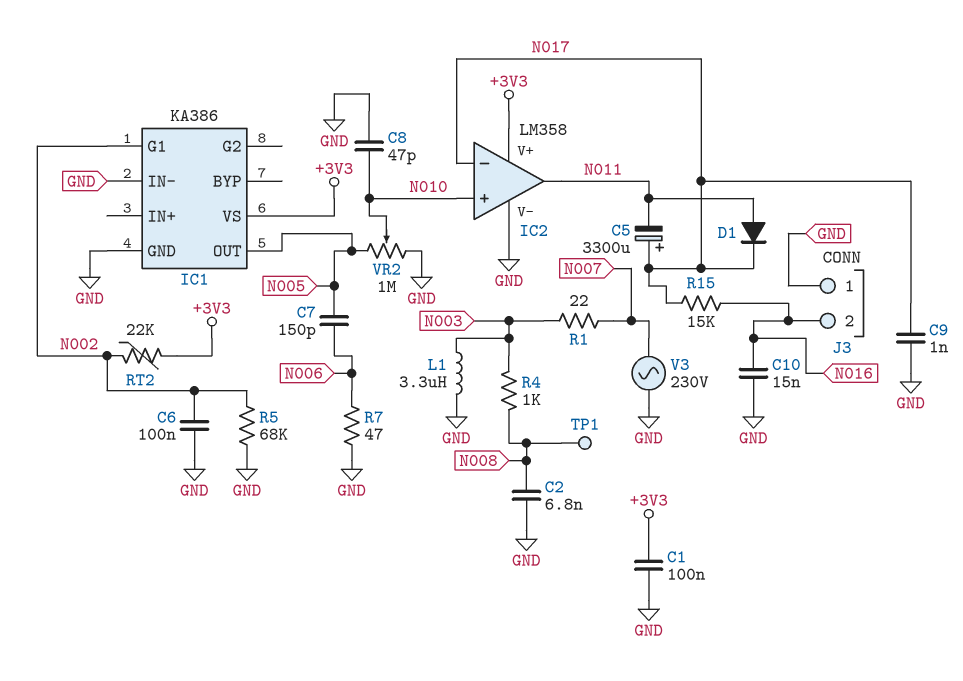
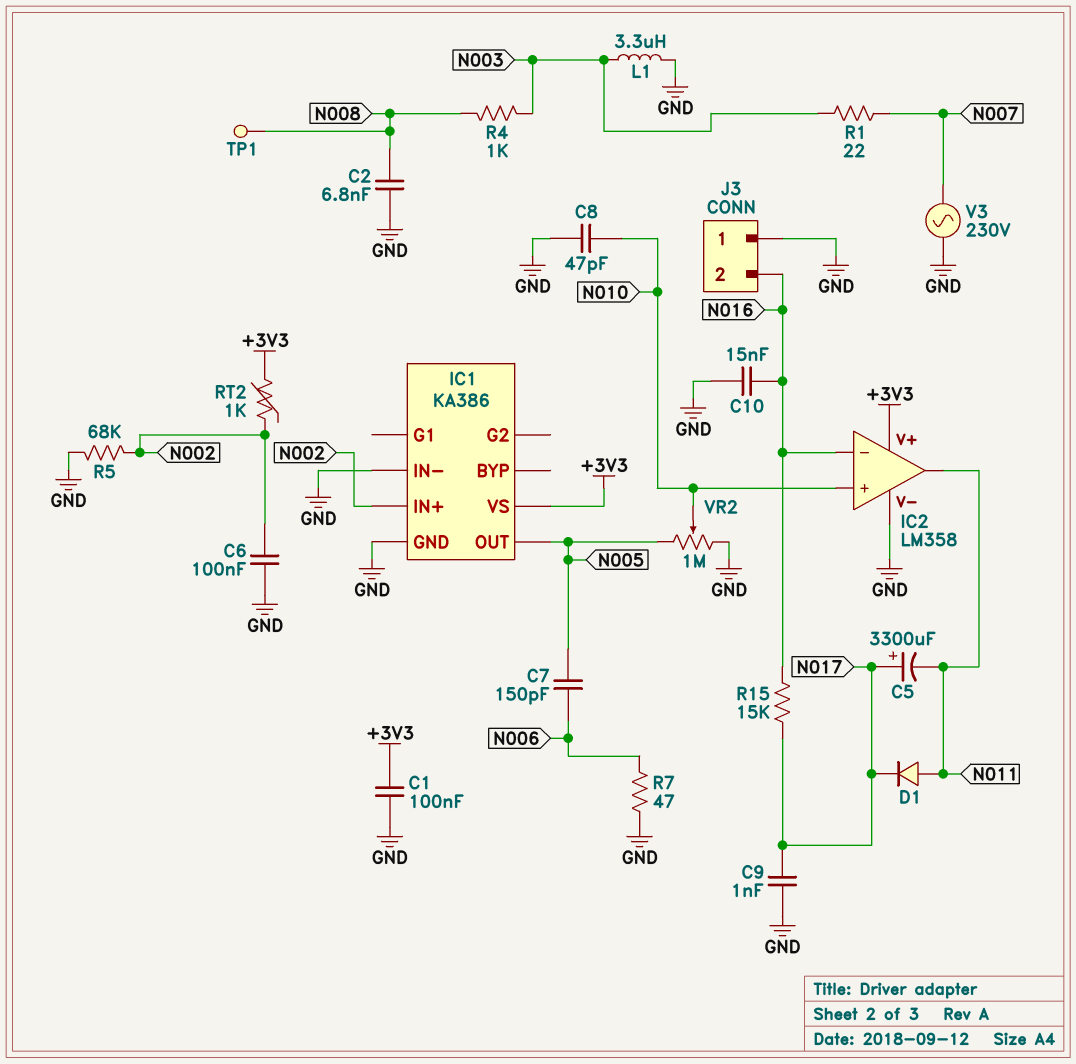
IC1 pin G1: N002 -> none
IC1 pin IN+: none -> N002
IC2 pin in-: N017 -> N016
RT2: 22k (+3V3, N002) -> 1k (+3V3, N002)

